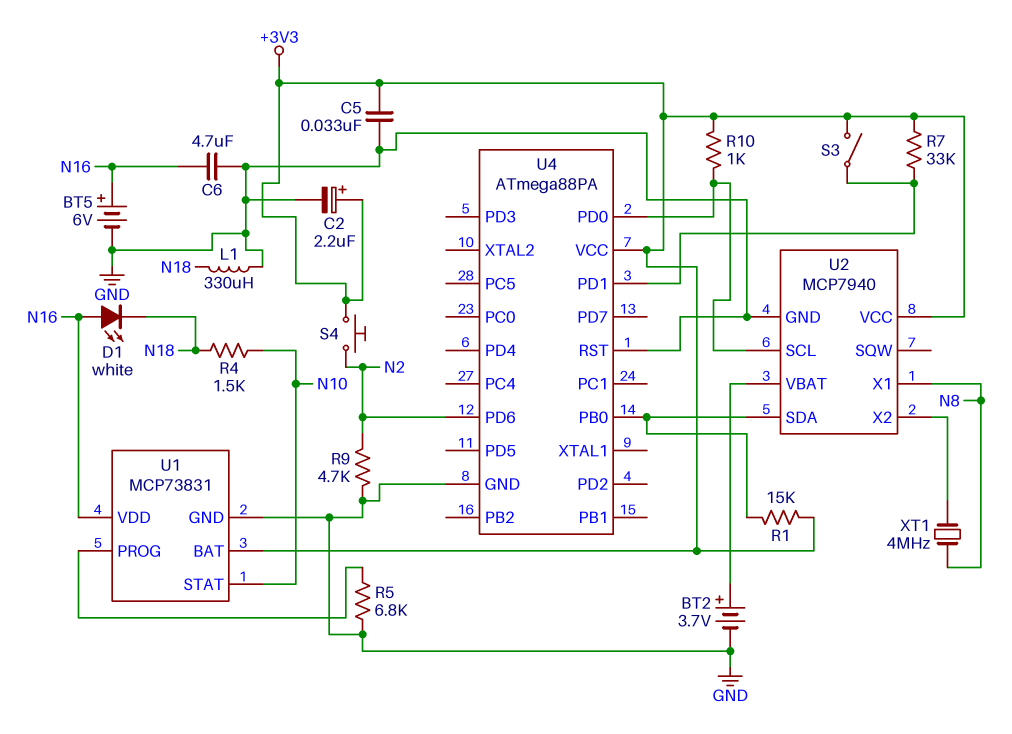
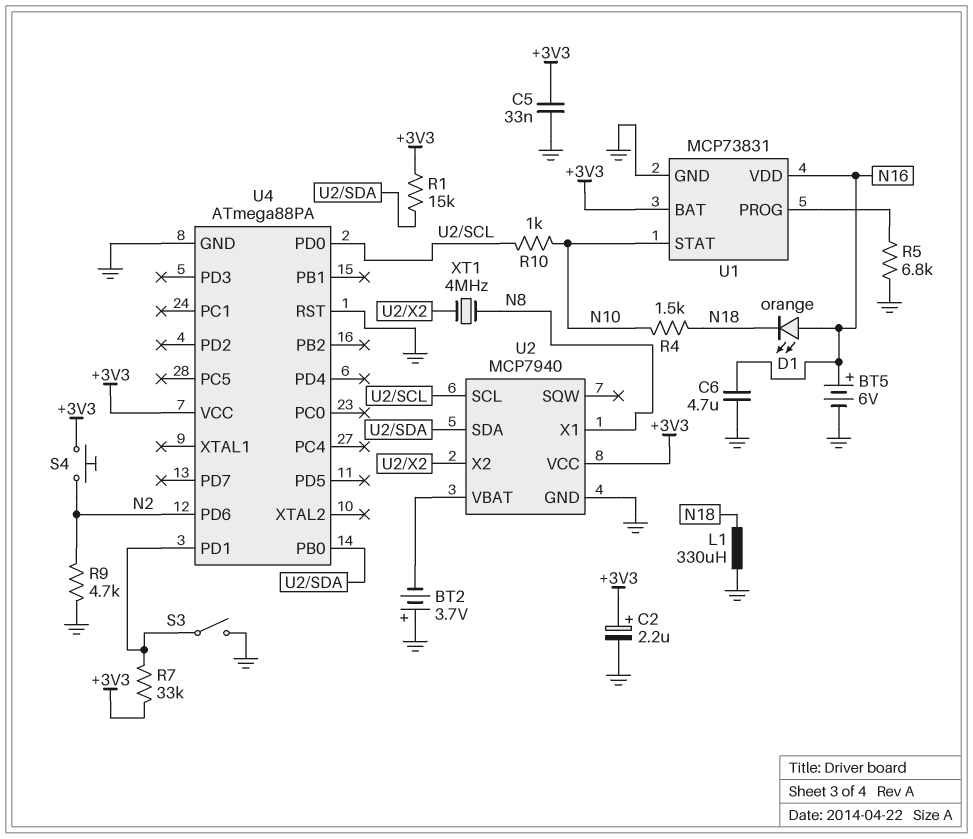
BT2: 3.7V (plus U2/VBAT, minus GND) -> 3.7V (plus GND, minus U2/VBAT)
D1: LED white (A N16, K N18) -> LED orange (A N16, K N18)
R10: 1k (+3V3, U2/SCL) -> 1k (N10, U2/SCL)
S3: switch (+3V3, U4/PD1) -> switch (GND, U4/PD1)

